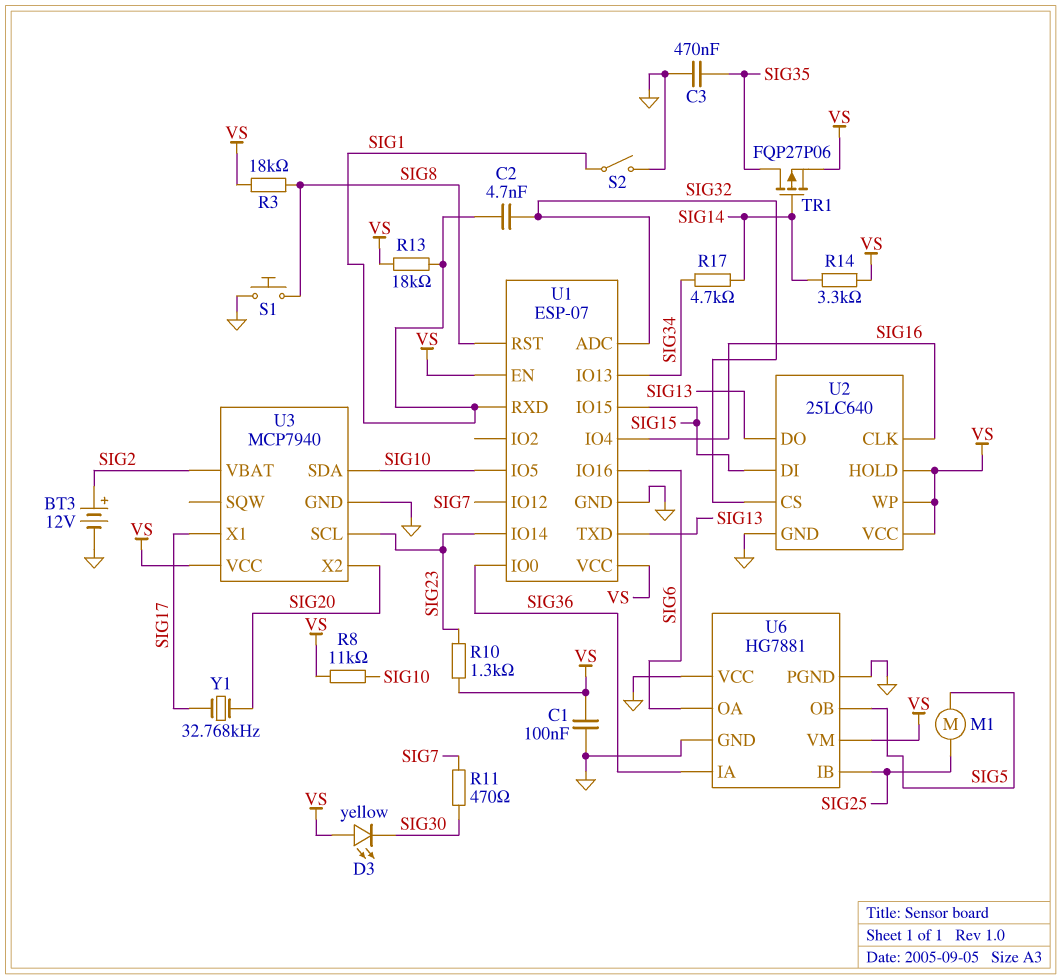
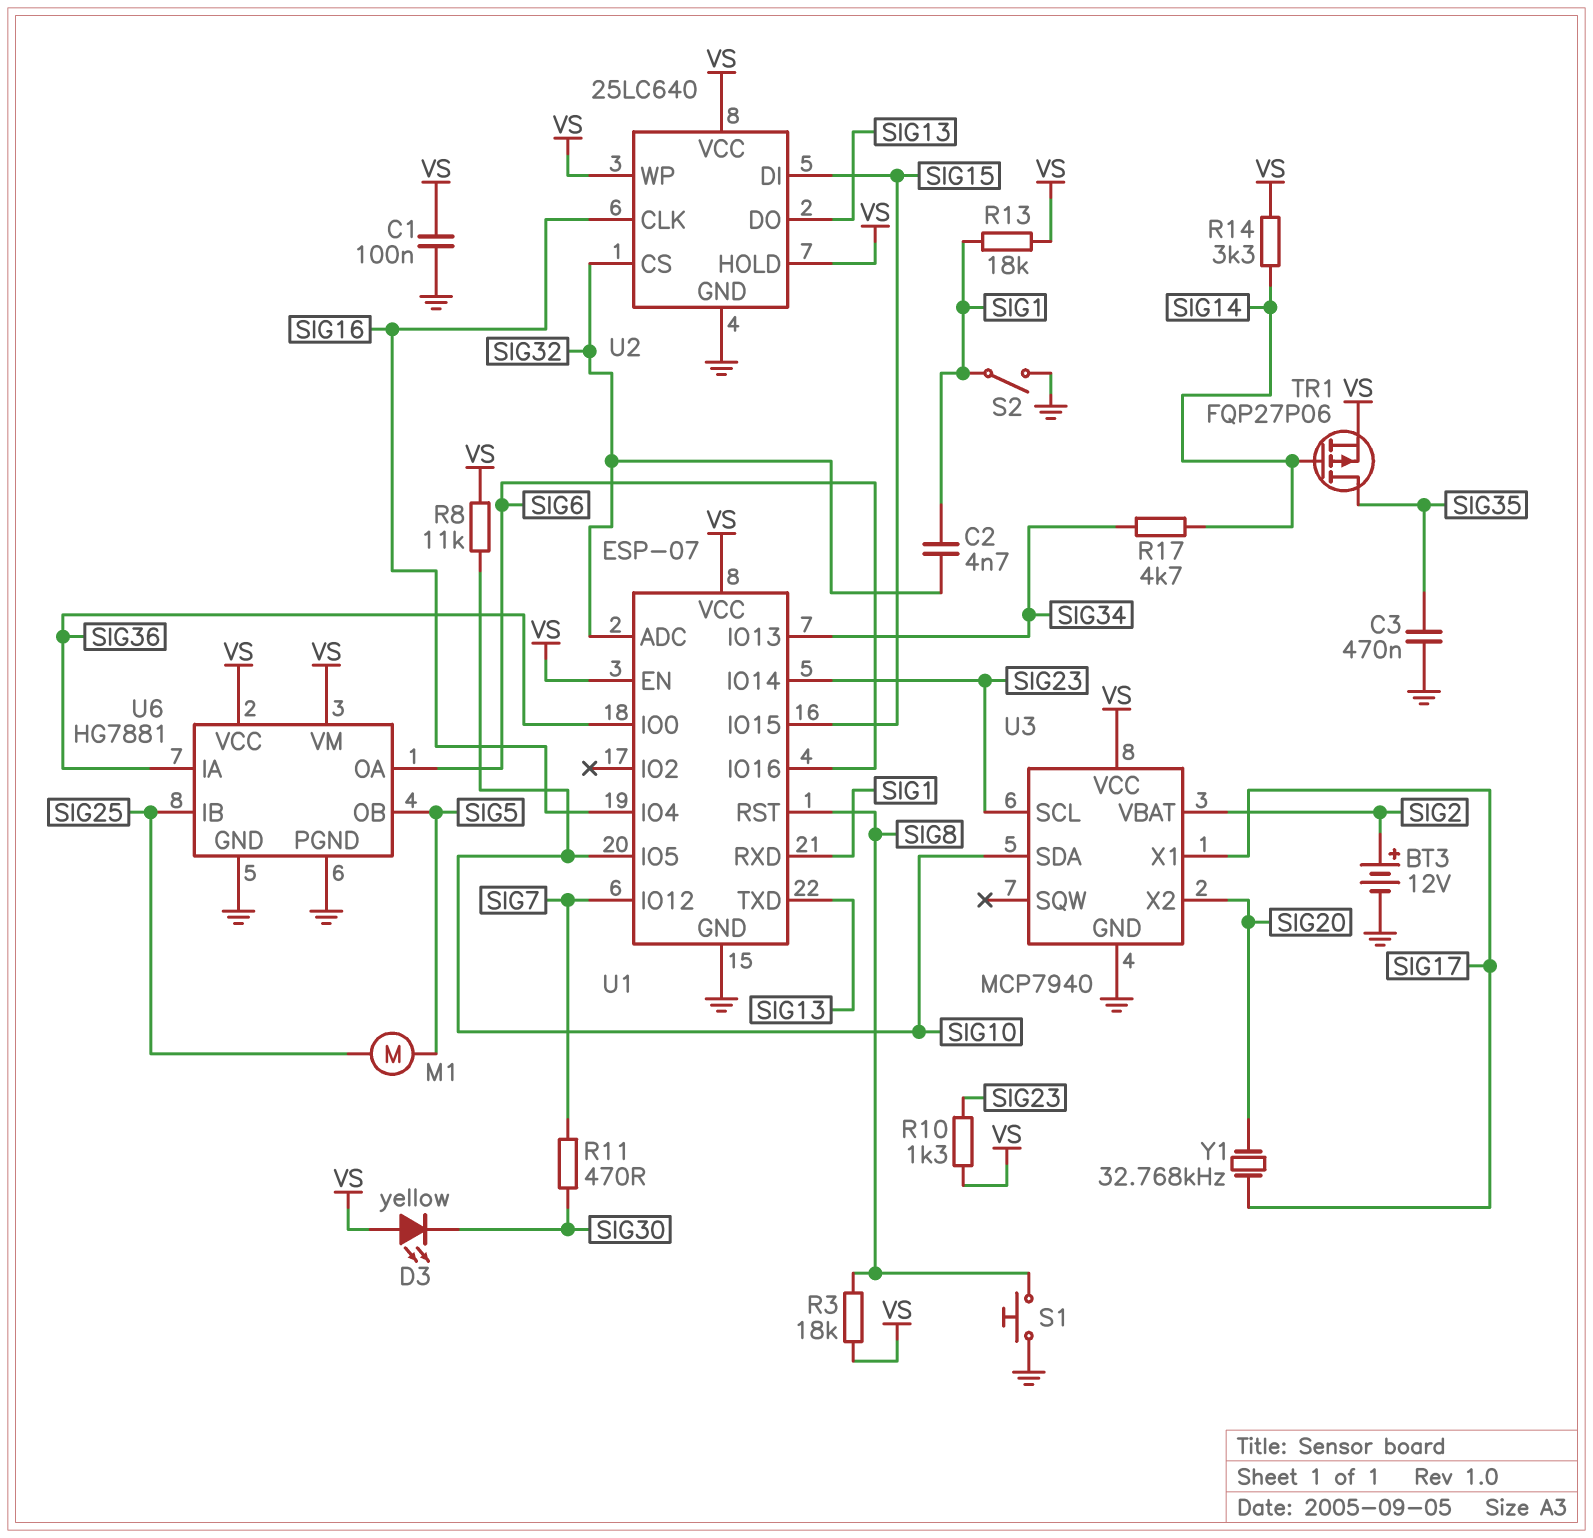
U6 pin VCC: GND -> VS

